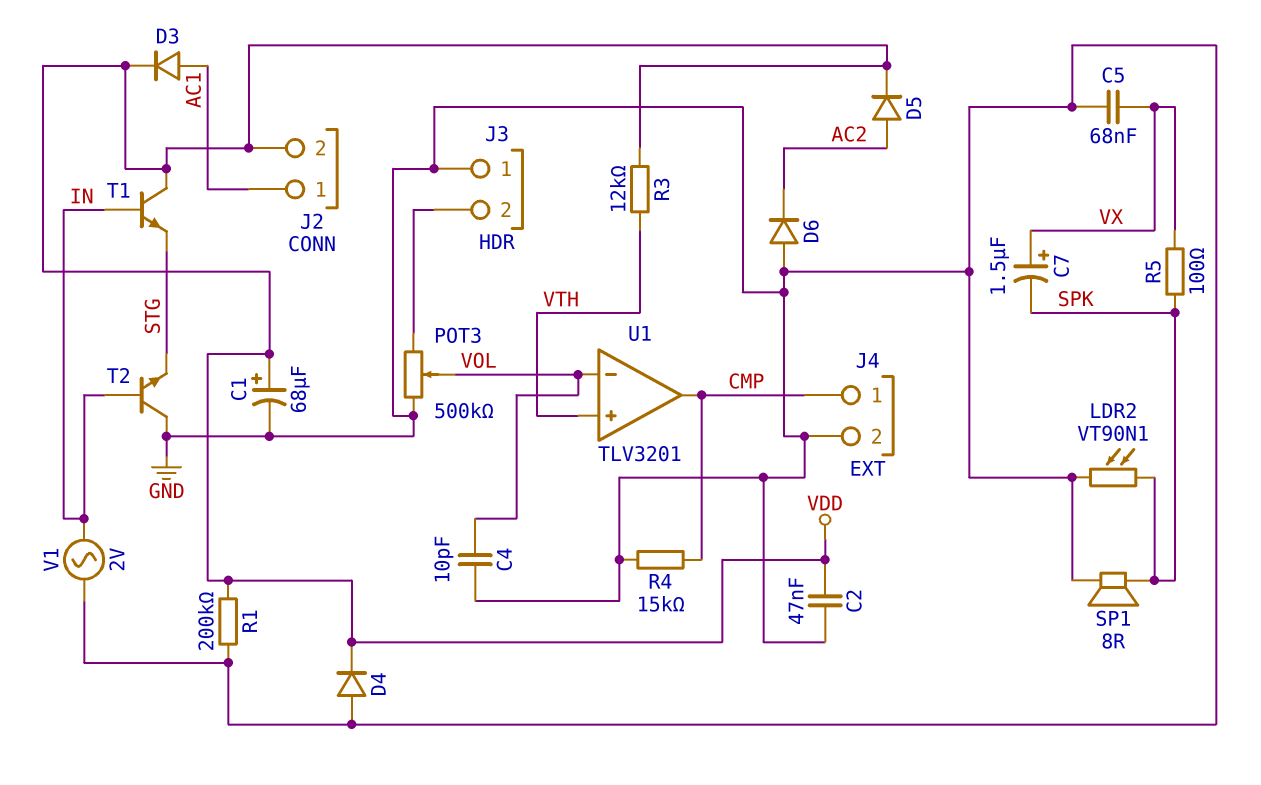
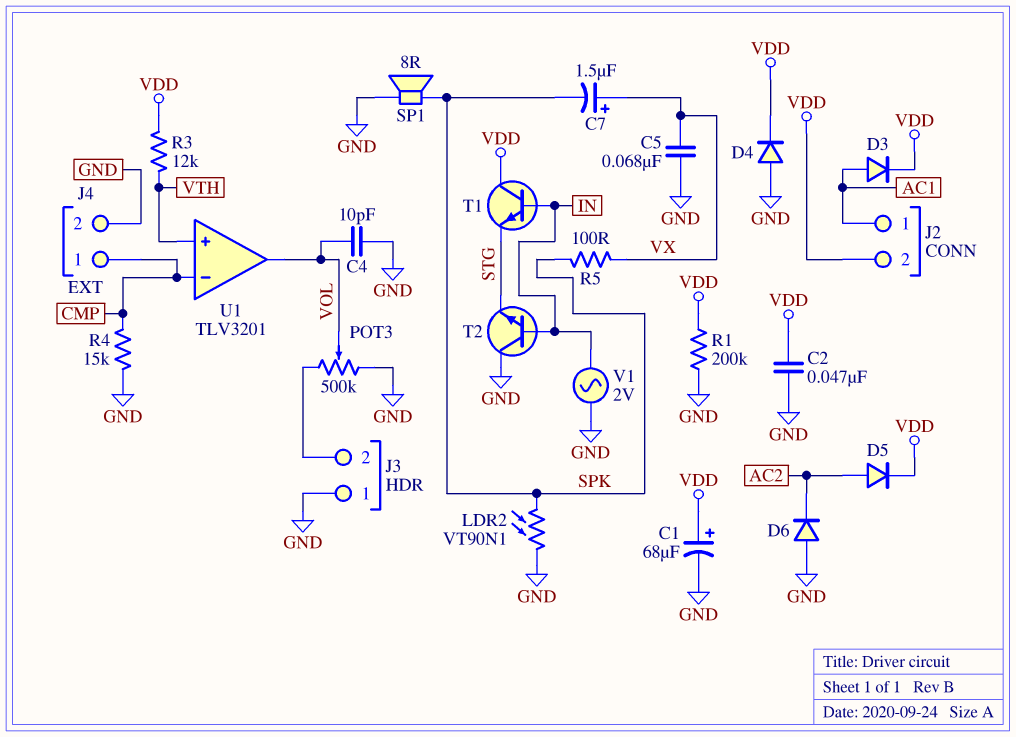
U1 pin in-: VOL -> CMP
U1 pin out: CMP -> VOL

